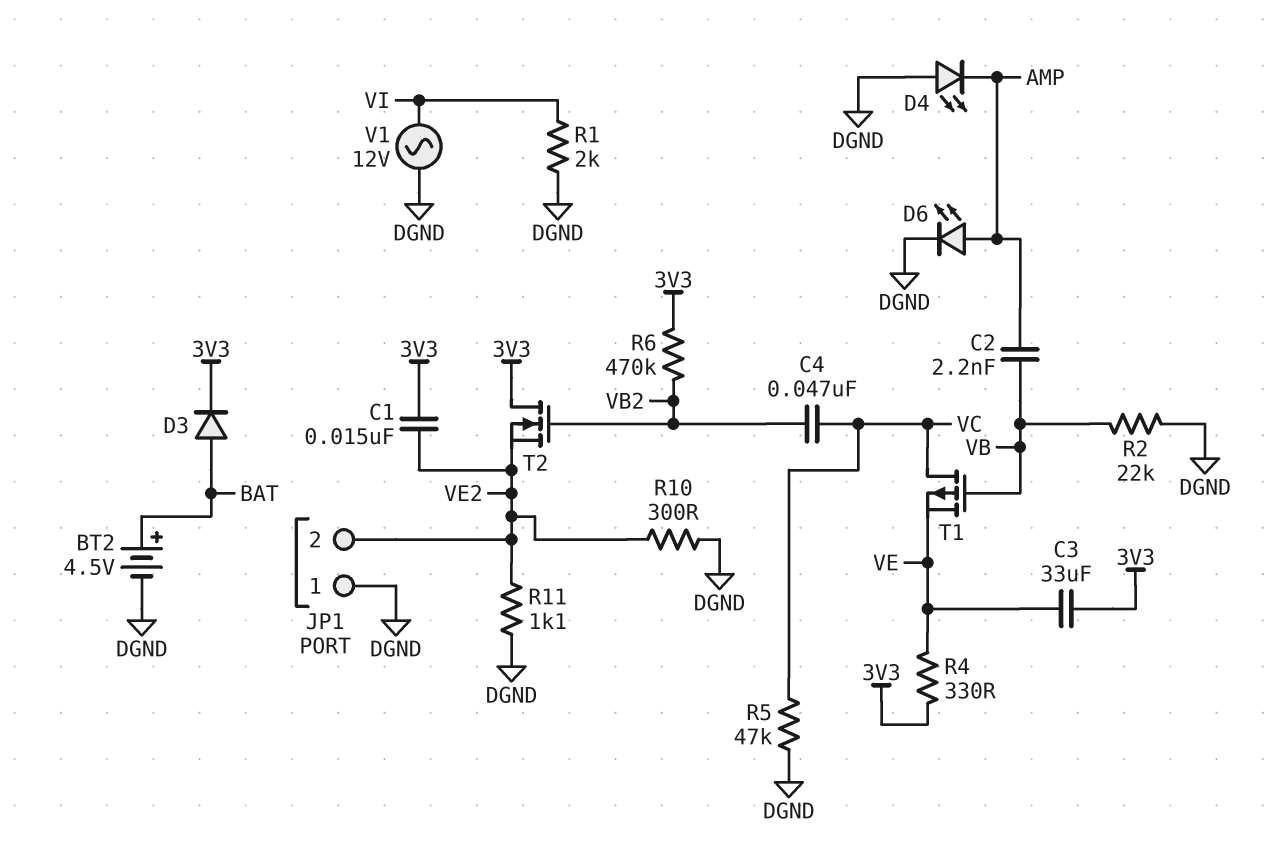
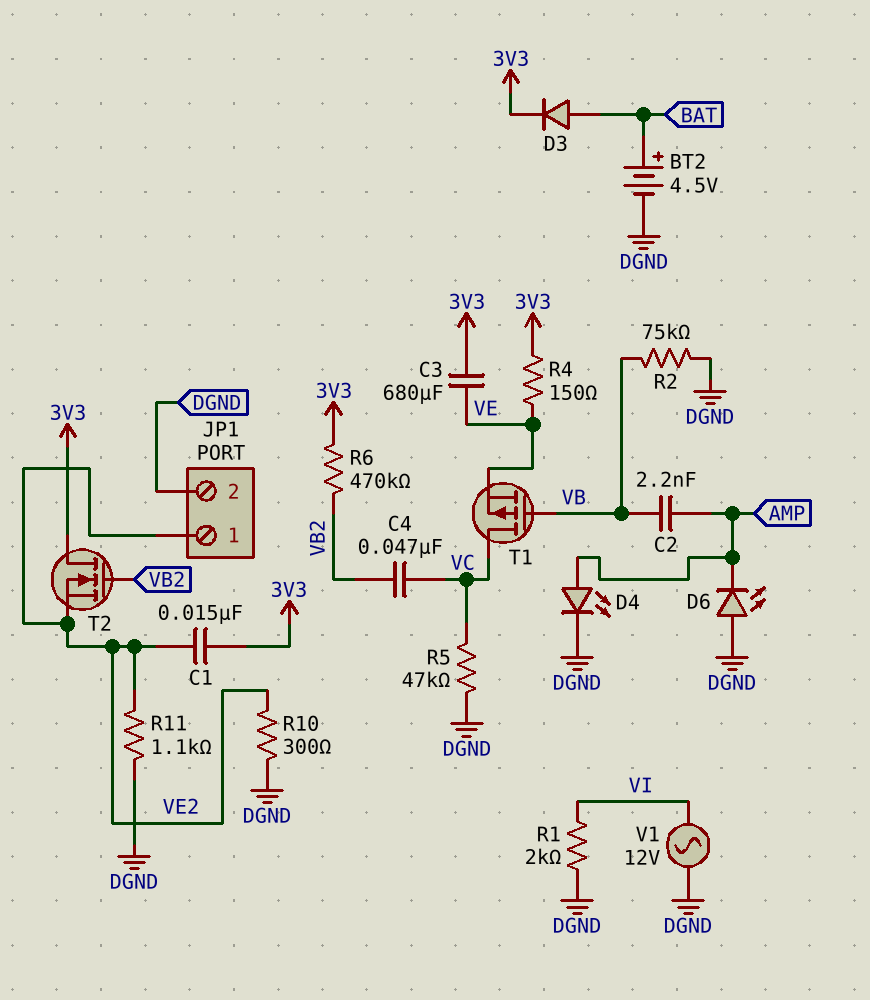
C3: 33uF (3V3, VE) -> 680uF (3V3, VE)
D4: LED (A DGND, K AMP) -> LED (A AMP, K DGND)
D6: LED (A AMP, K DGND) -> LED (A DGND, K AMP)
JP1 pin 1: DGND -> VE2
JP1 pin 2: VE2 -> DGND
R2: 22k (DGND, VB) -> 75k (DGND, VB)
R4: 330 (3V3, VE) -> 150 (3V3, VE)

